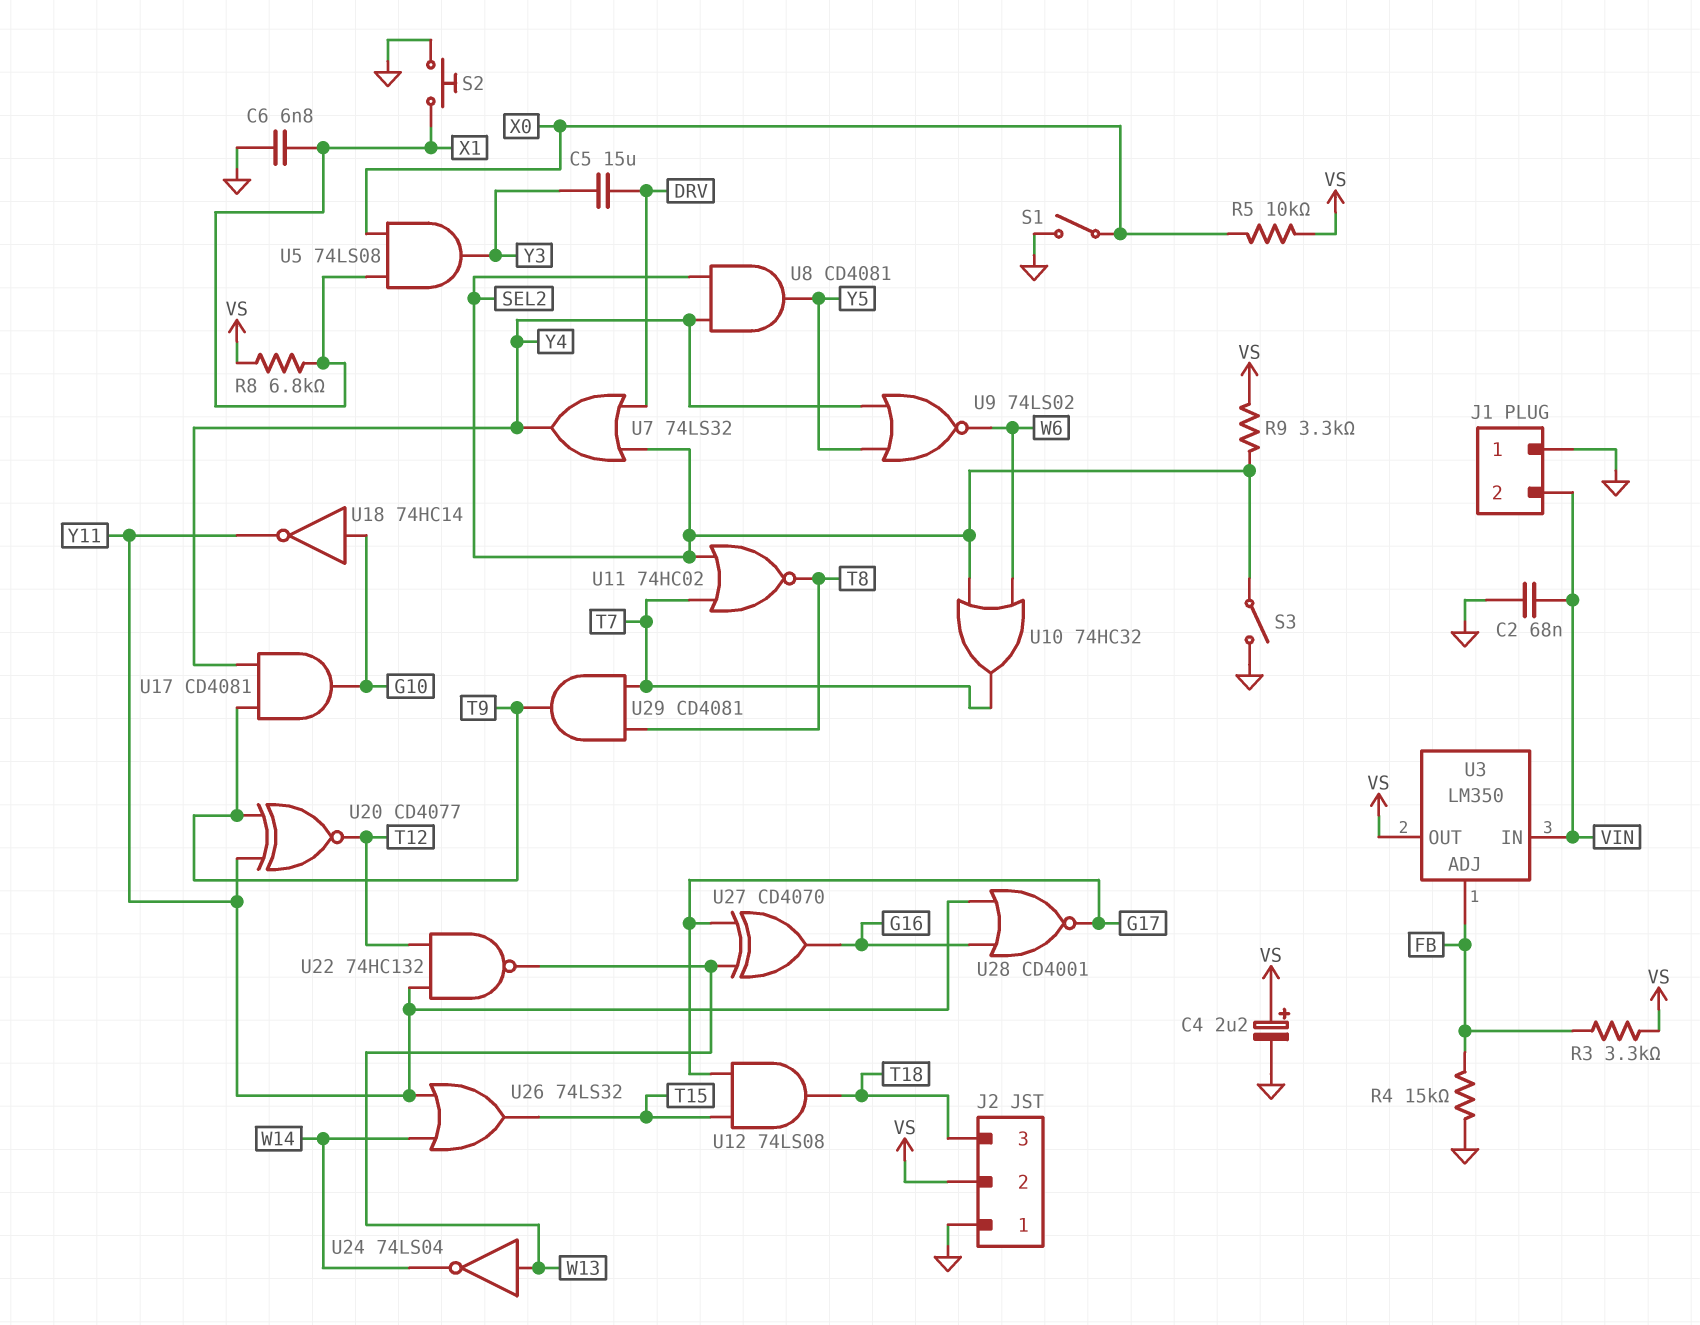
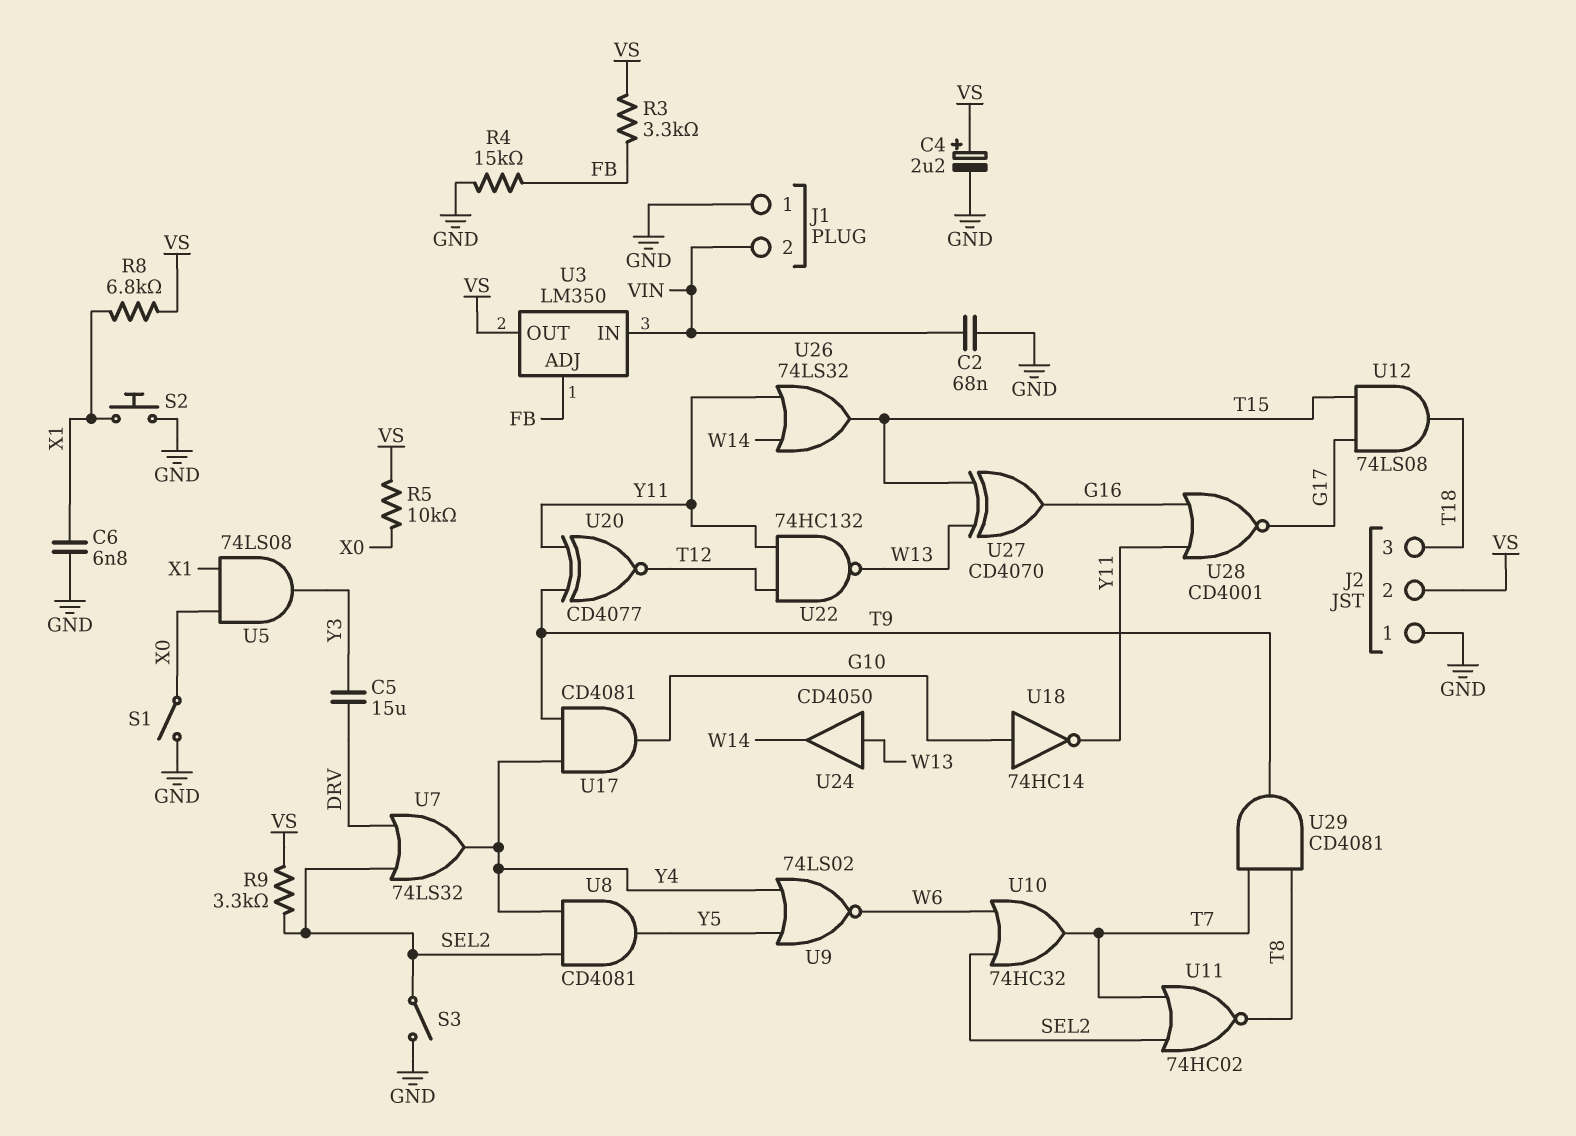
U24: NOT 74LS04 (in W13, out W14) -> buffer CD4050 (in W13, out W14)
U27: XOR CD4070 (in G17, in W13, out G16) -> XOR CD4070 (in T15, in W13, out G16)

